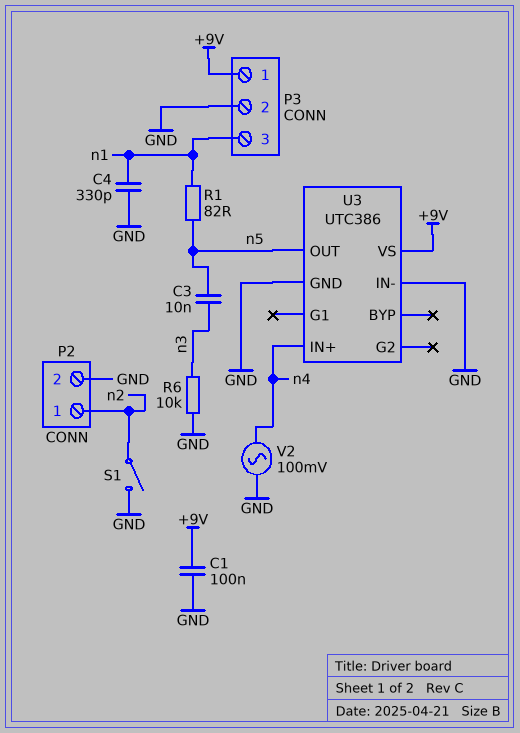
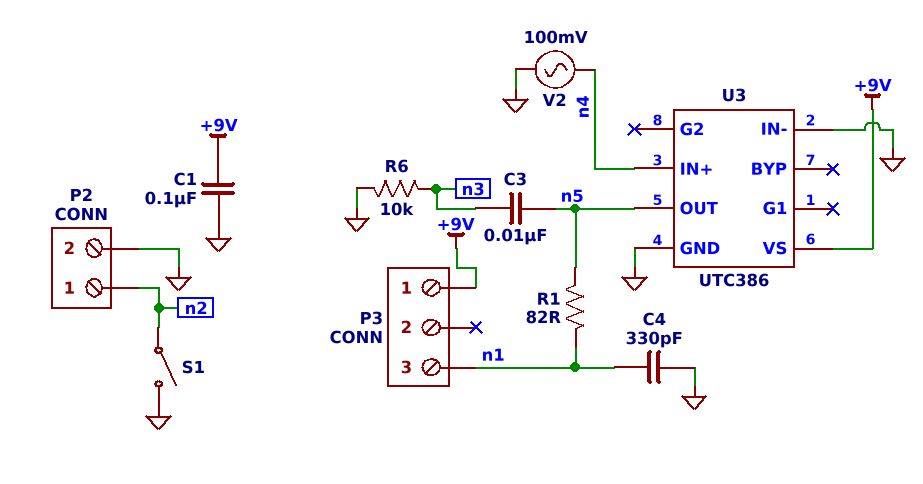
P3 pin 2: GND -> none

